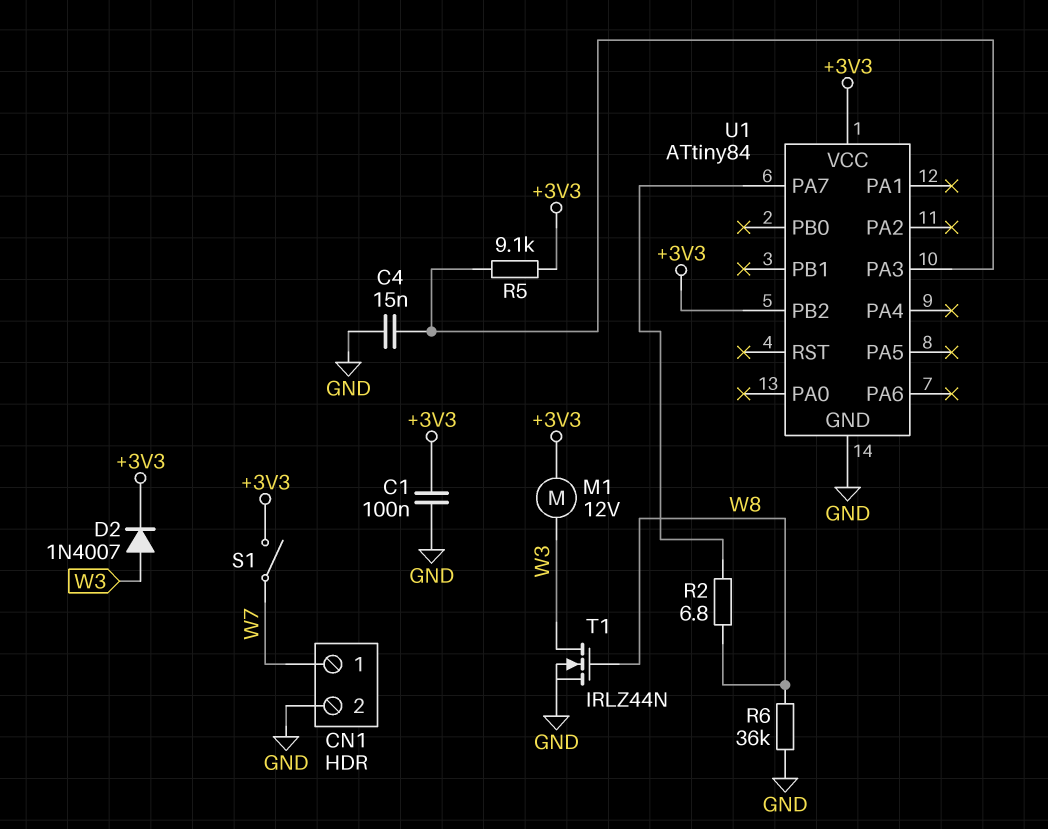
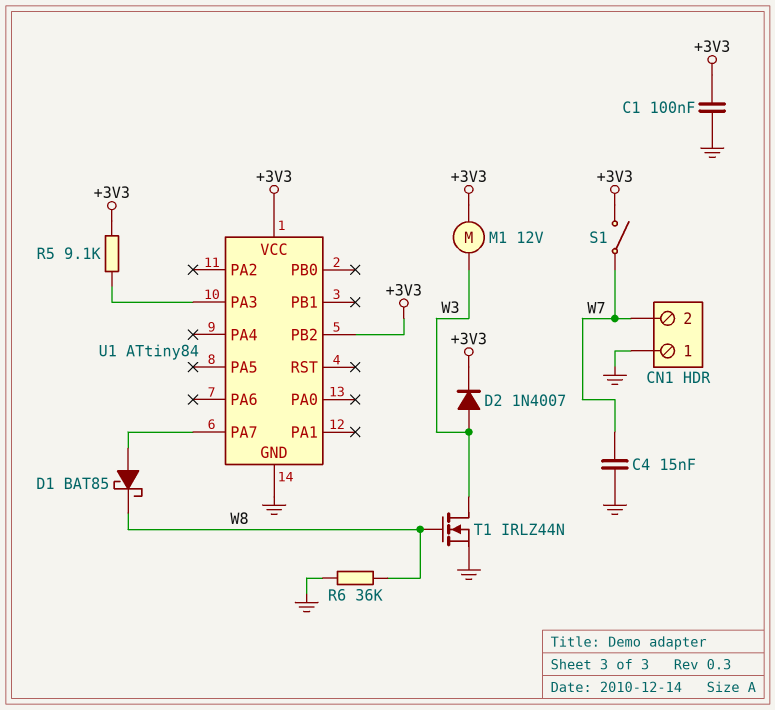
C4: 15nF (GND, U1/PA3) -> 15nF (GND, W7)
CN1 pin 1: W7 -> GND
CN1 pin 2: GND -> W7
D1: none -> schottky BAT85 (A U1/PA7, K W8)
R2: 6.8 (U1/PA7, W8) -> none

